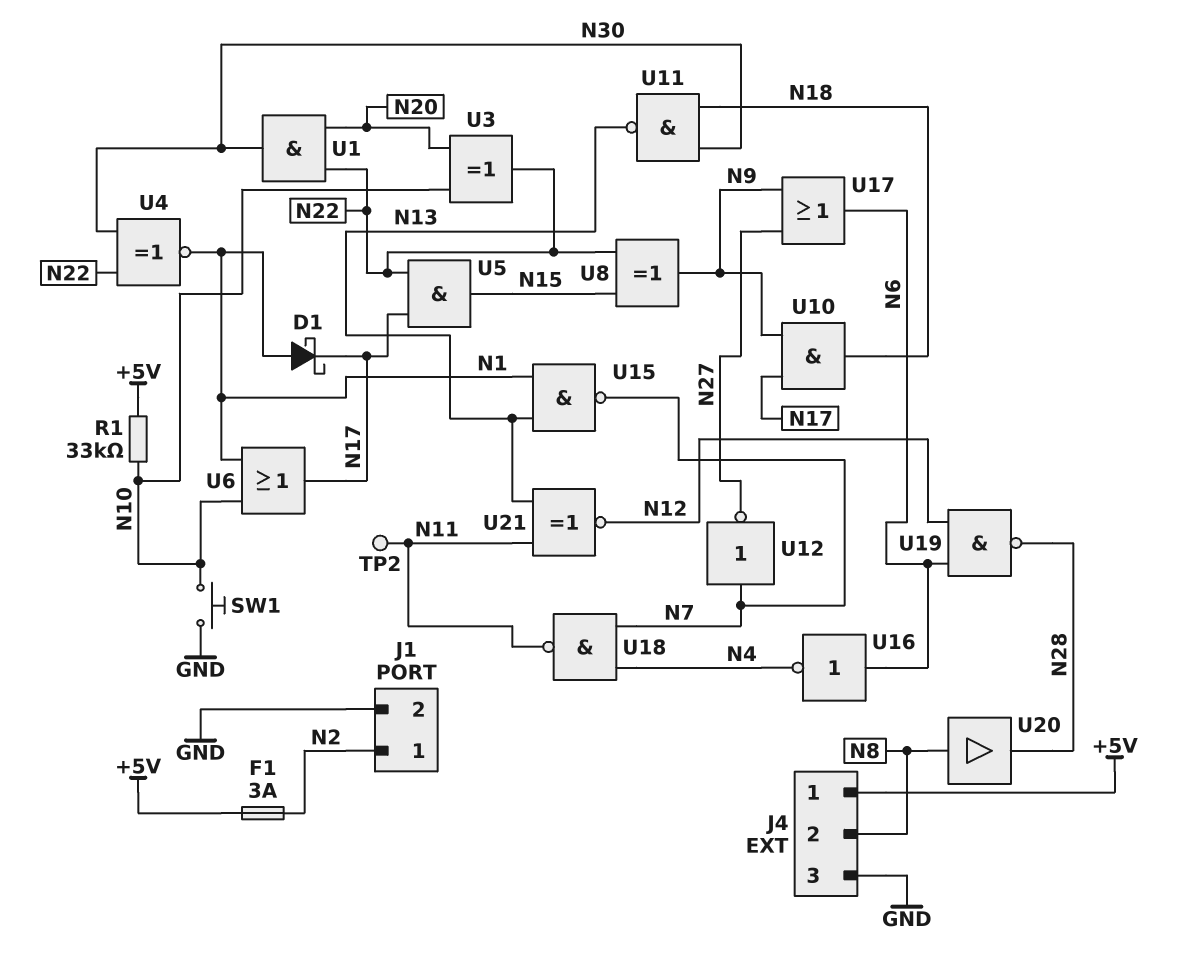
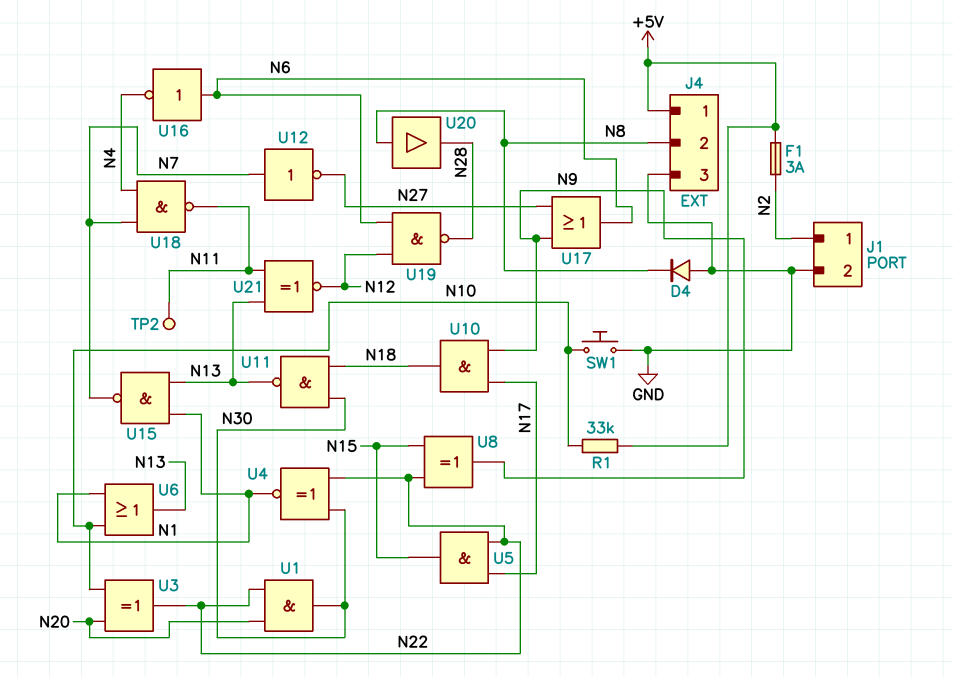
D1: schottky (A N1, K N17) -> none
D4: none -> diode (A GND, K N8)
U6: OR (in N1, in N10, out N17) -> OR (in N1, in N10, out N13)

